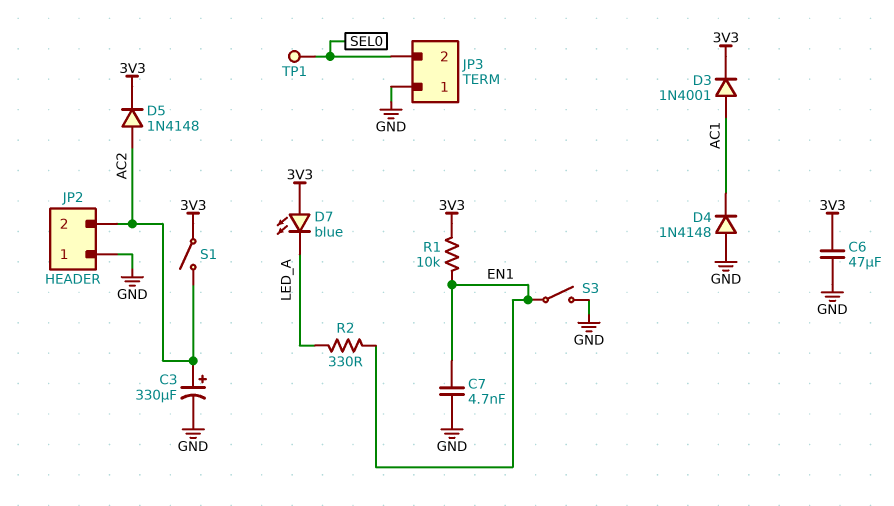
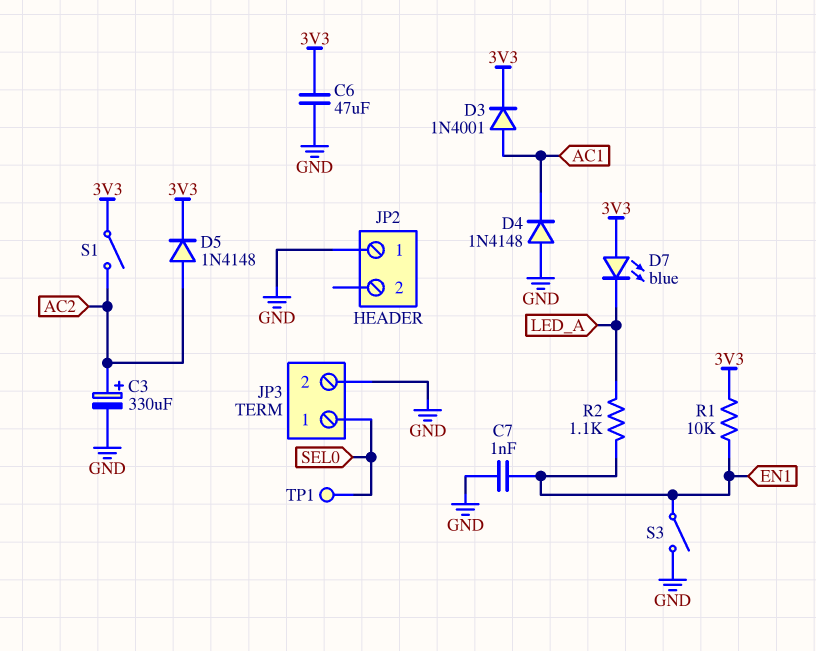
C7: 4.7nF (EN1, GND) -> 1nF (EN1, GND)
JP2 pin 2: AC2 -> none
JP3 pin 1: GND -> SEL0
JP3 pin 2: SEL0 -> GND
R2: 330 (EN1, LED_A) -> 1.1k (EN1, LED_A)

